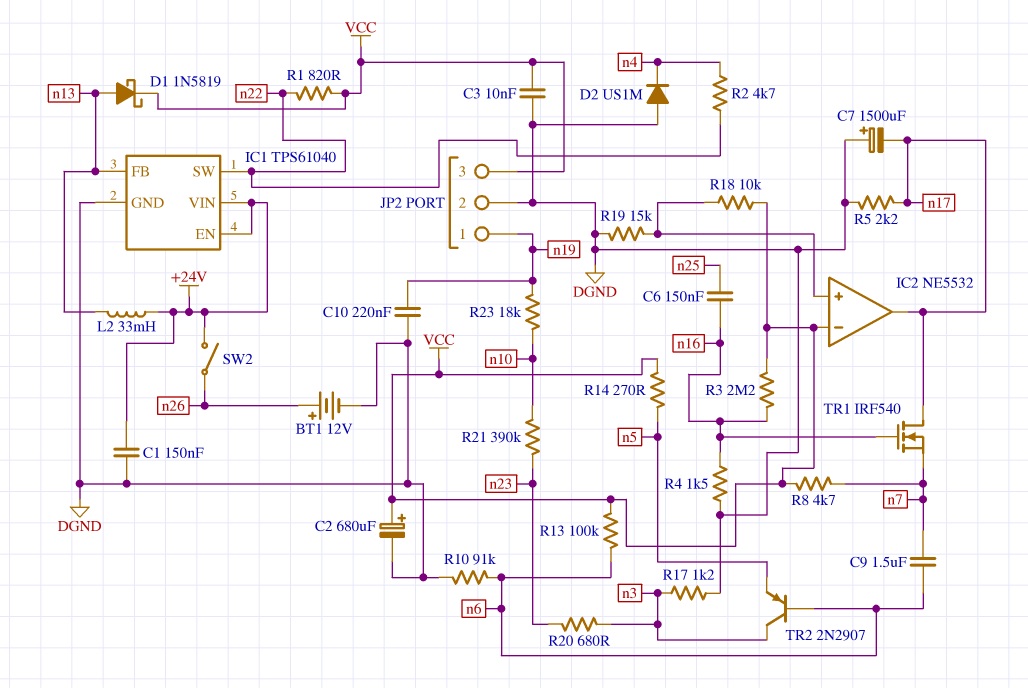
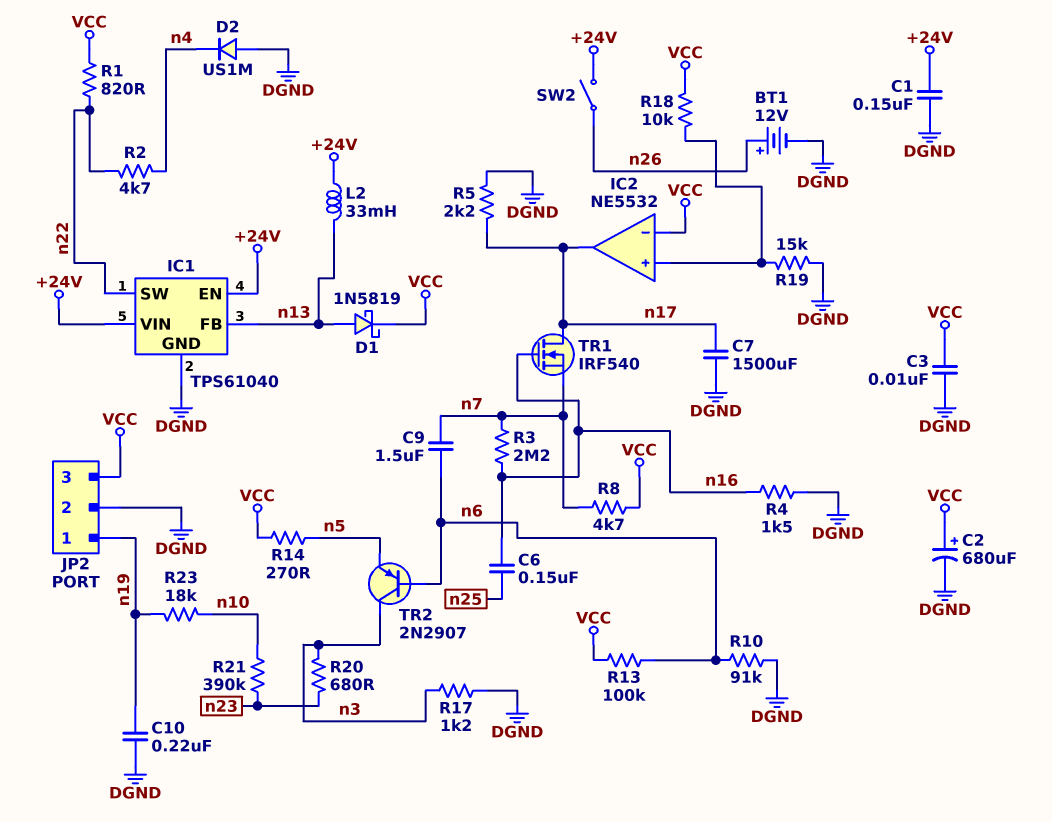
C7: 1500uF (plus DGND, minus n17) -> 1500uF (DGND, n17)
R3: 2.2M (VCC, n16) -> 2.2M (n7, n16)

